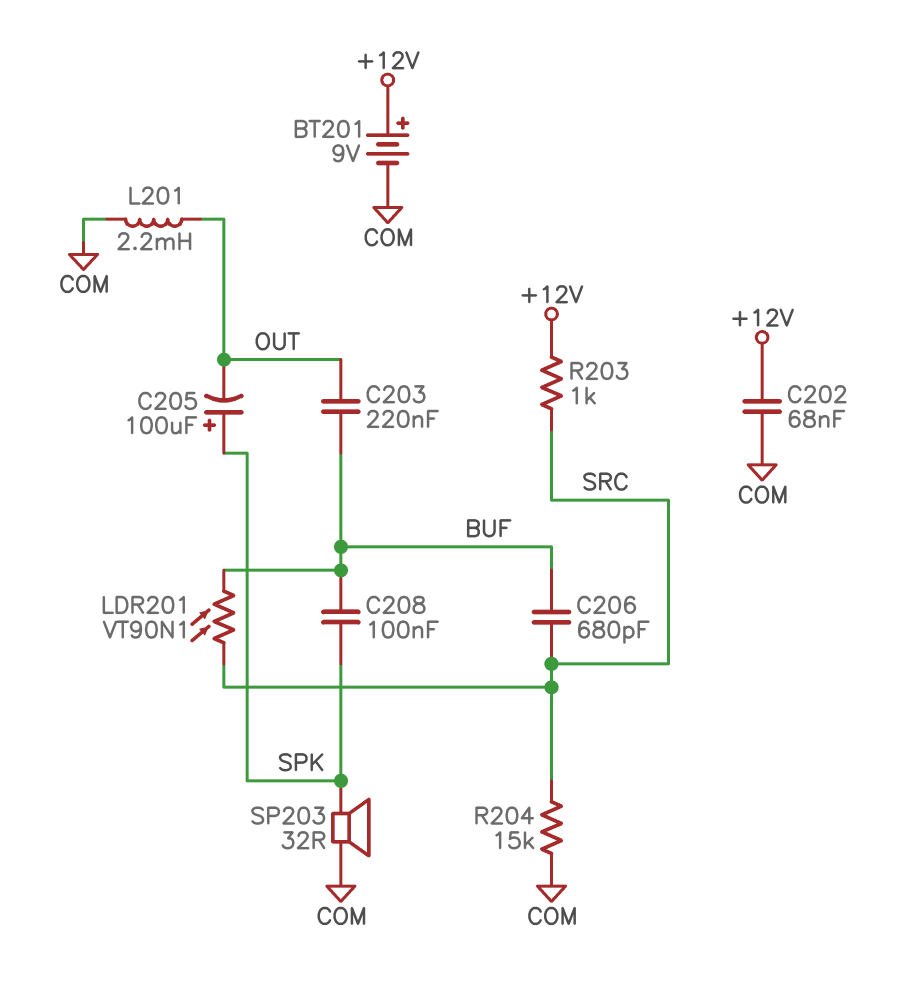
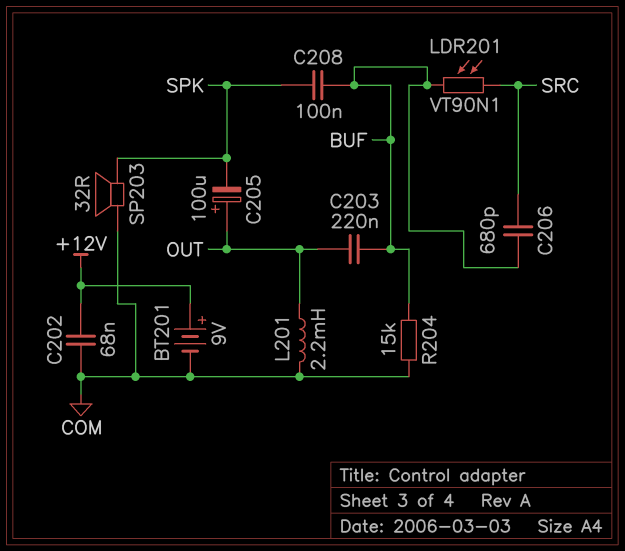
C205: 100uF (plus SPK, minus OUT) -> 100uF (plus OUT, minus SPK)
R203: 1k (+12V, SRC) -> none
R204: 15k (COM, SRC) -> 15k (BUF, COM)

